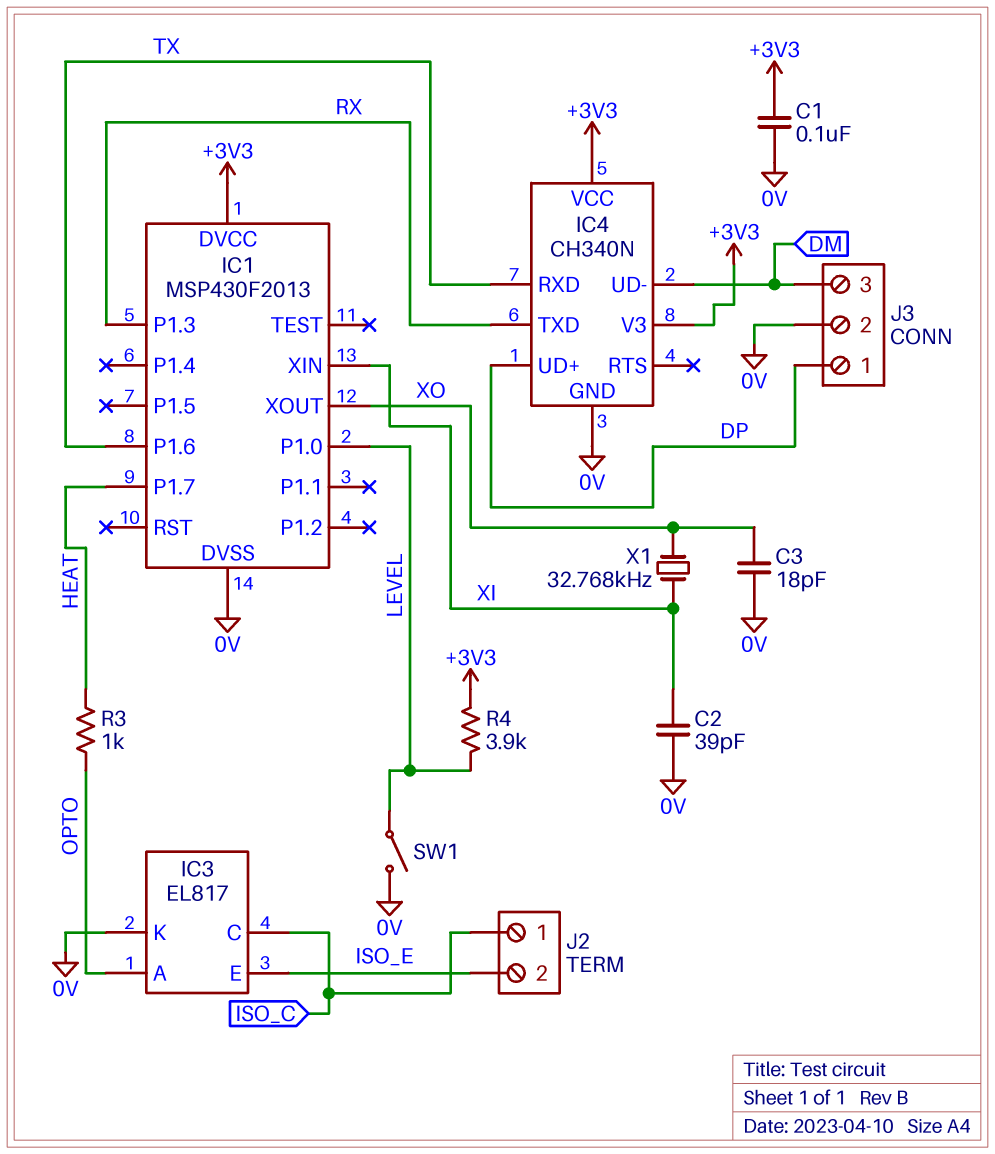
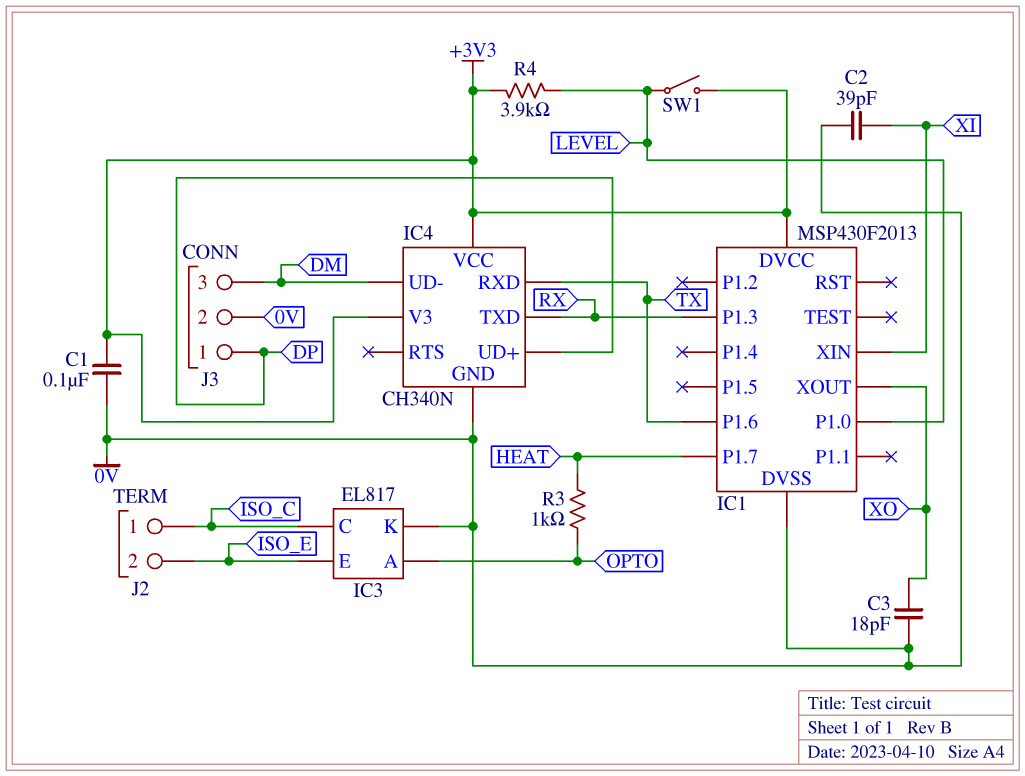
SW1: switch (0V, LEVEL) -> switch (+3V3, LEVEL)
X1: 32.768kHz (XI, XO) -> none

